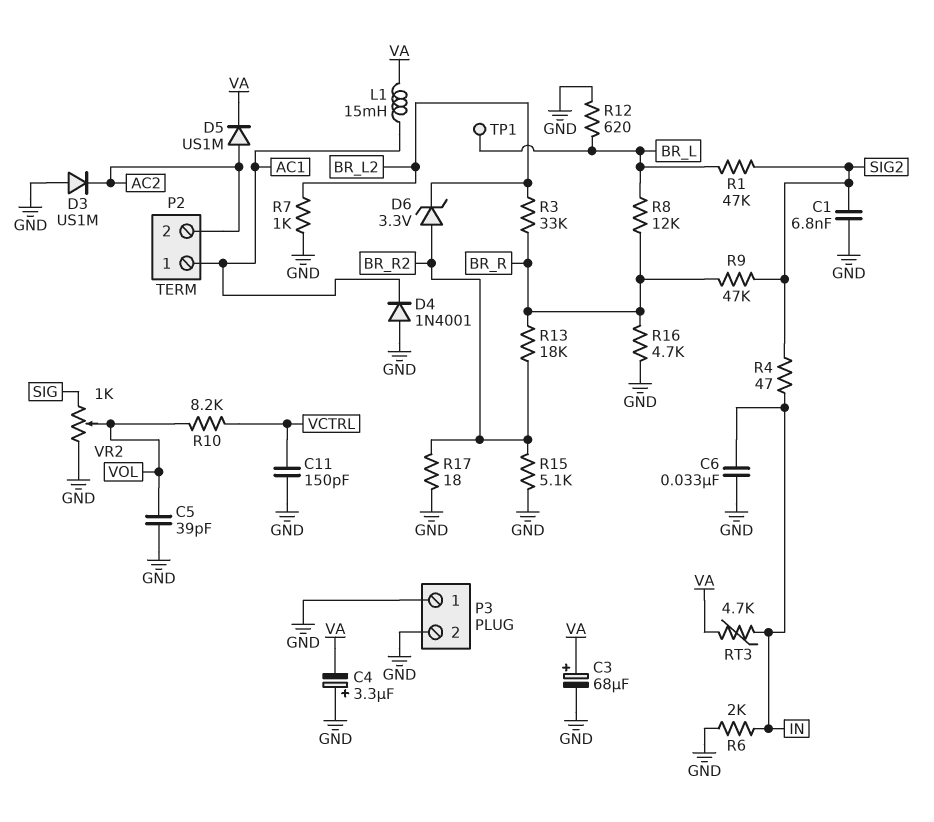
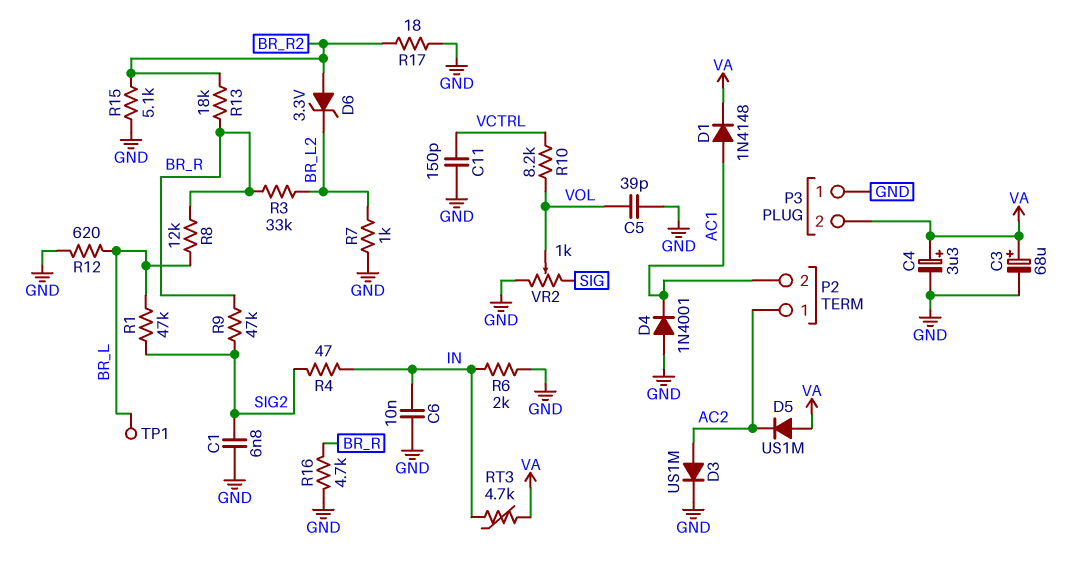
C4: 3.3uF (plus GND, minus VA) -> 3.3uF (plus VA, minus GND)
C6: 33nF (GND, IN) -> 10nF (GND, IN)
D1: none -> diode 1N4148 (A AC1, K VA)
D3: diode US1M (A GND, K AC2) -> diode US1M (A AC2, K GND)
D5: diode US1M (A AC2, K VA) -> diode US1M (A VA, K AC2)
L1: 15mH (AC1, VA) -> none
P2 pin 1: AC1 -> AC2
P2 pin 2: AC2 -> AC1
P3 pin 2: GND -> VA

